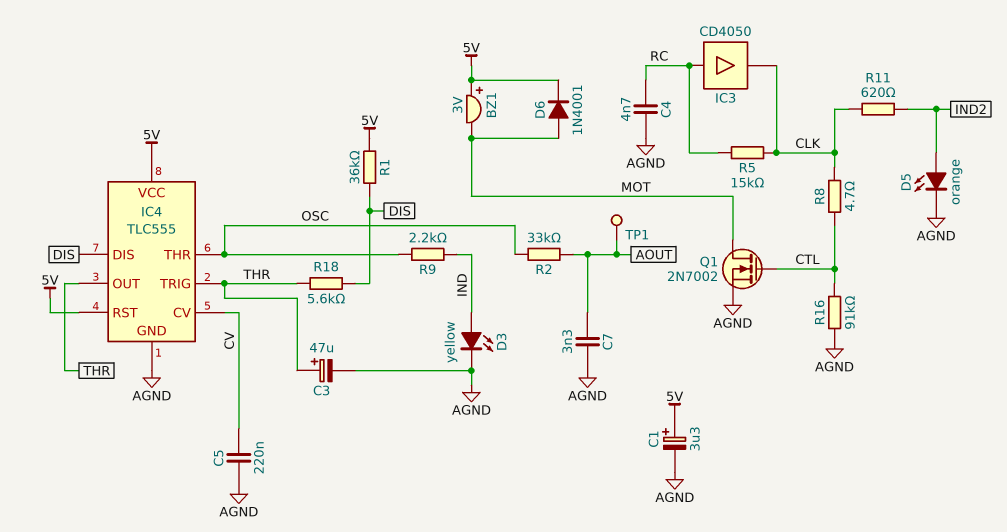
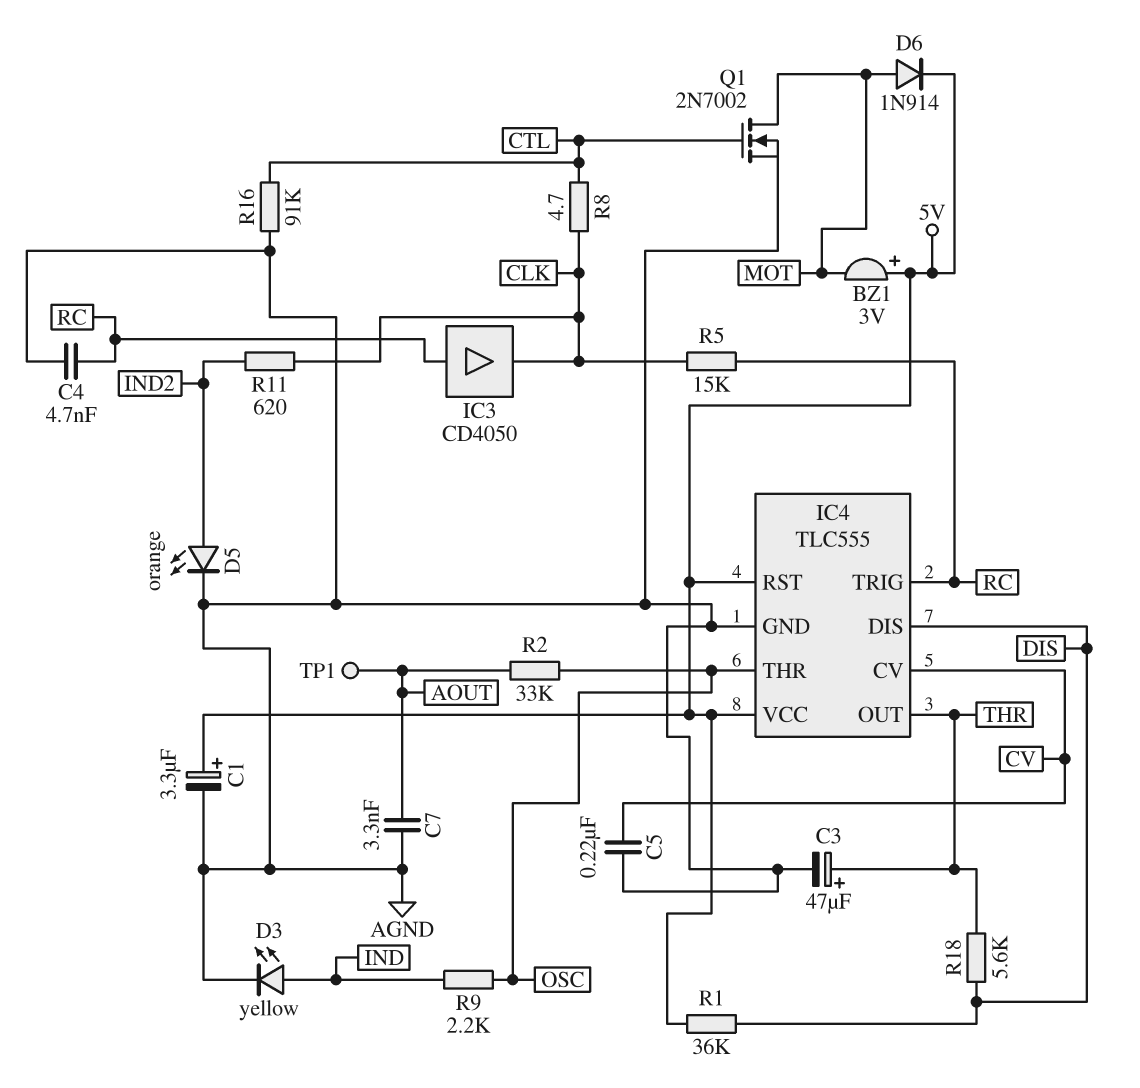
D6: diode 1N4001 (A MOT, K 5V) -> diode 1N914 (A MOT, K 5V)
IC4 pin TRIG: THR -> RC

